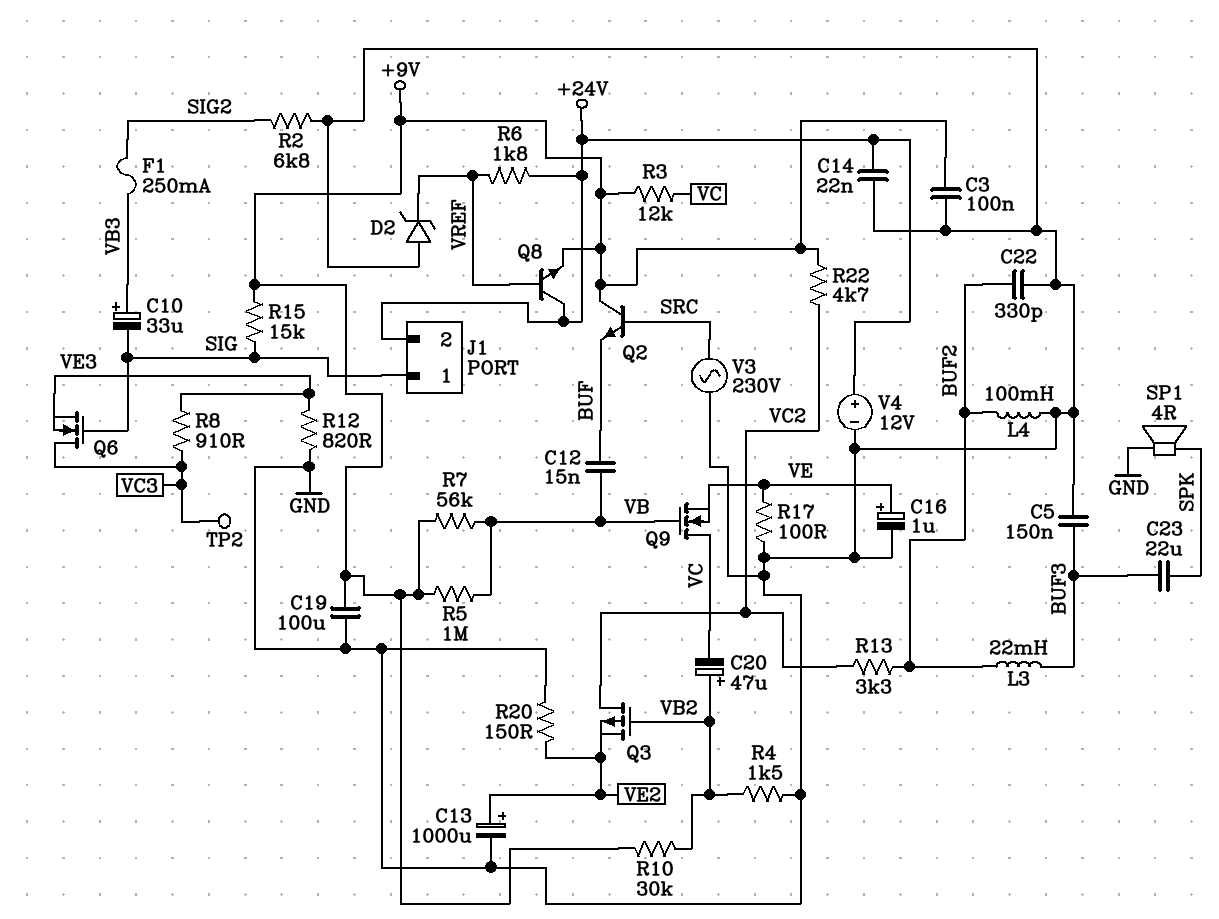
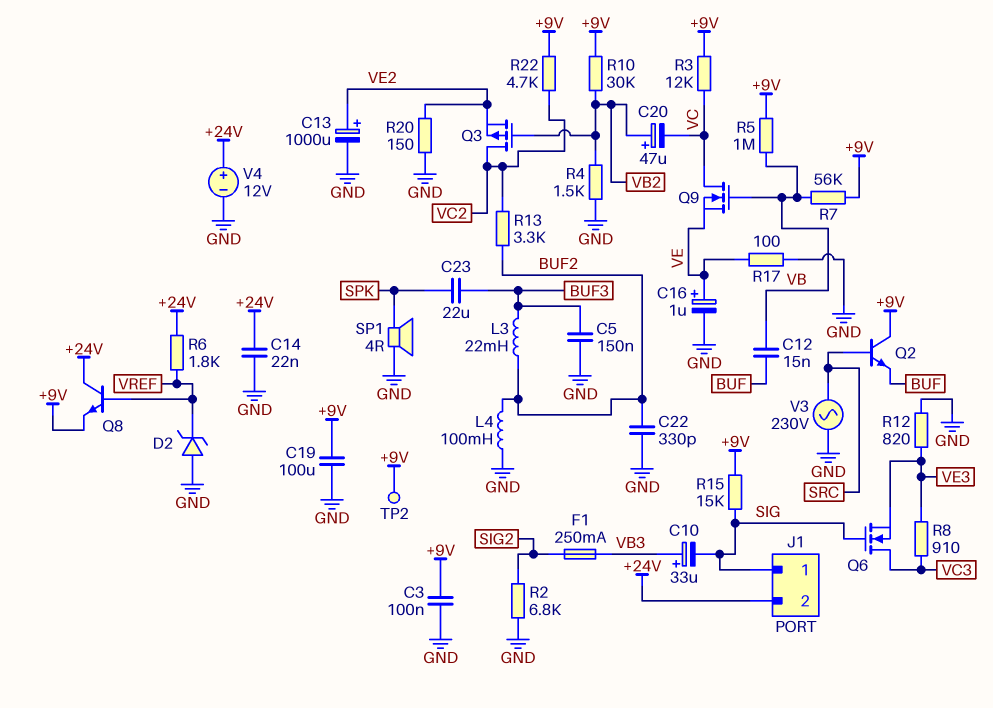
TP2: test point (VC3) -> test point (+9V)

